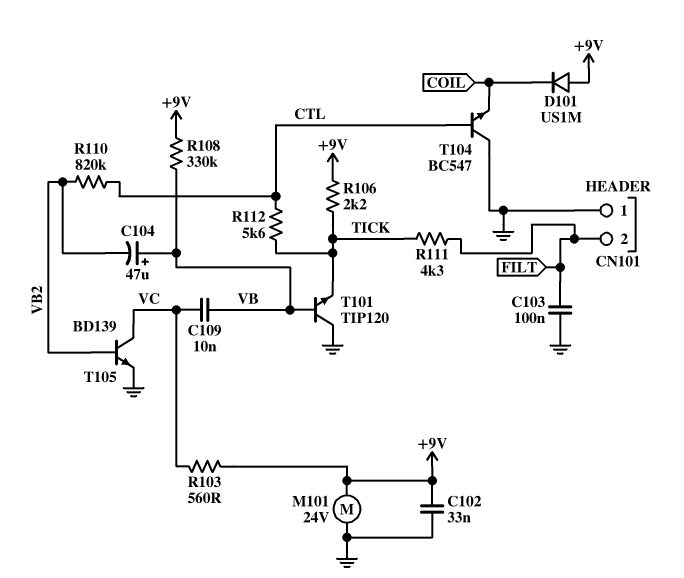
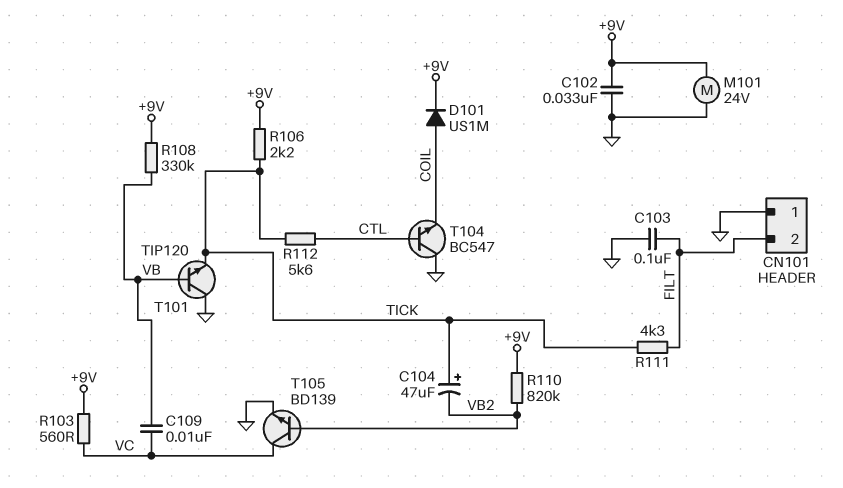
C104: 47uF (plus VB, minus VB2) -> 47uF (plus TICK, minus VB2)
D101: diode US1M (A +9V, K COIL) -> diode US1M (A COIL, K +9V)
R110: 820k (CTL, VB2) -> 820k (+9V, VB2)

